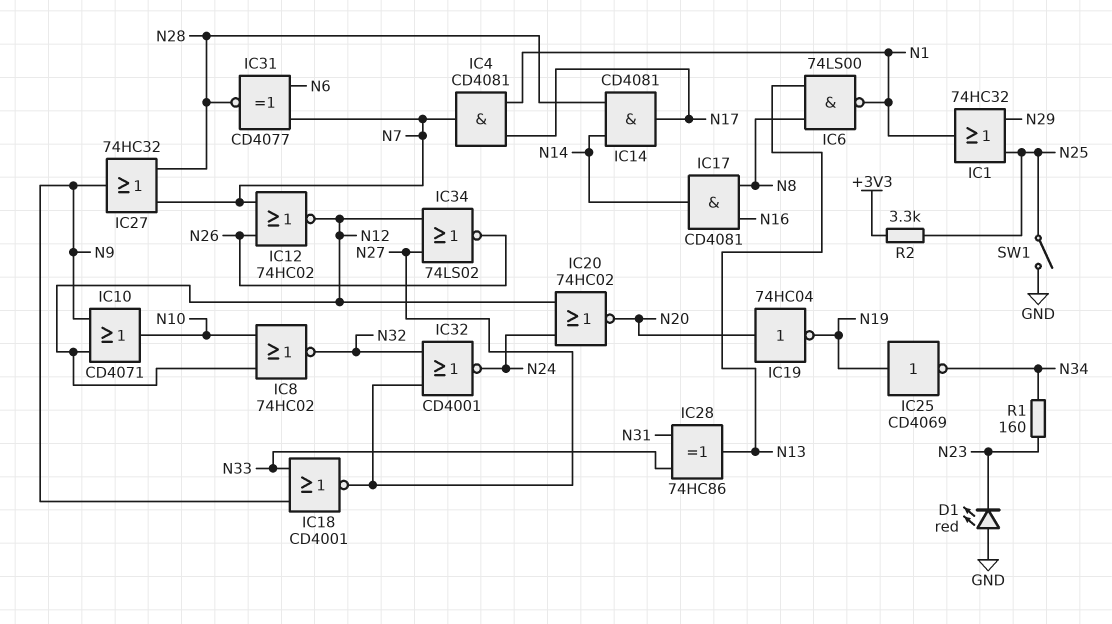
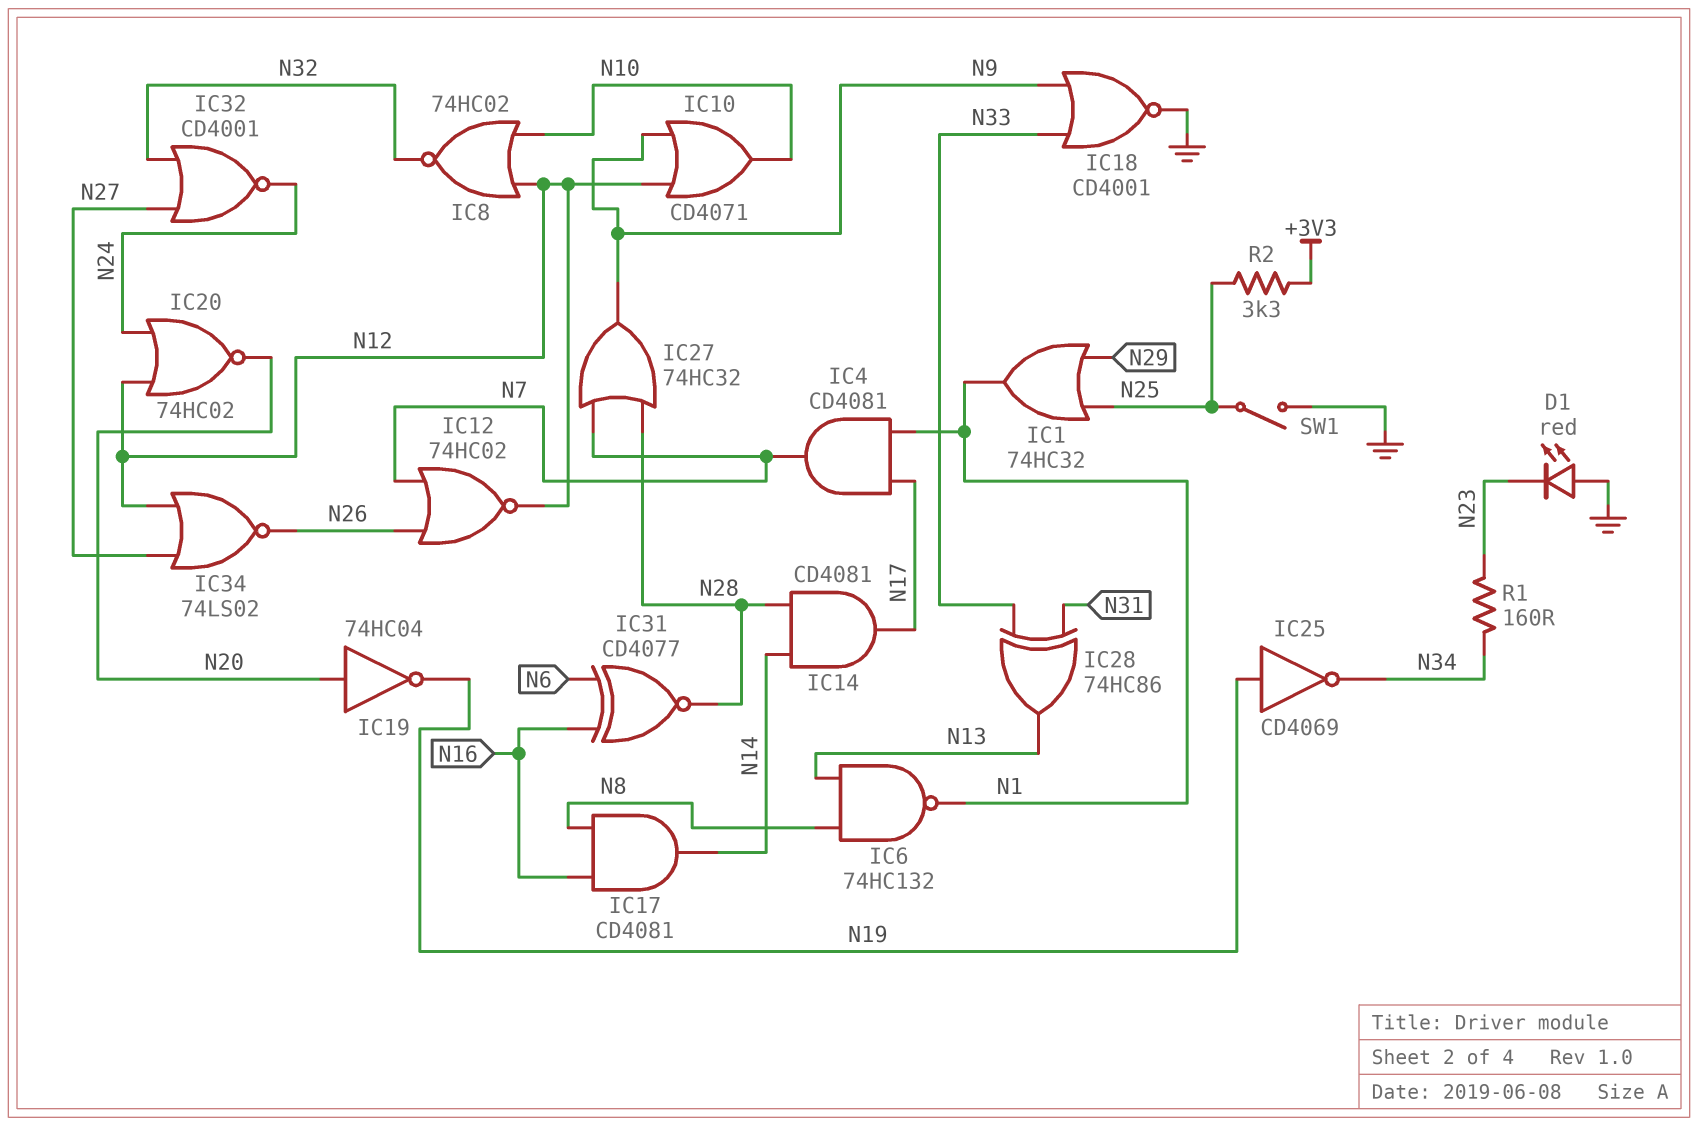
IC6: NAND 74LS00 (in N8, in N13, out N1) -> NAND 74HC132 (in N8, in N13, out N1)
IC18: NOR CD4001 (in N9, in N33, out N27) -> NOR CD4001 (in N9, in N33, out GND)
IC31: XNOR CD4077 (in N6, in N7, out N28) -> XNOR CD4077 (in N6, in N16, out N28)

